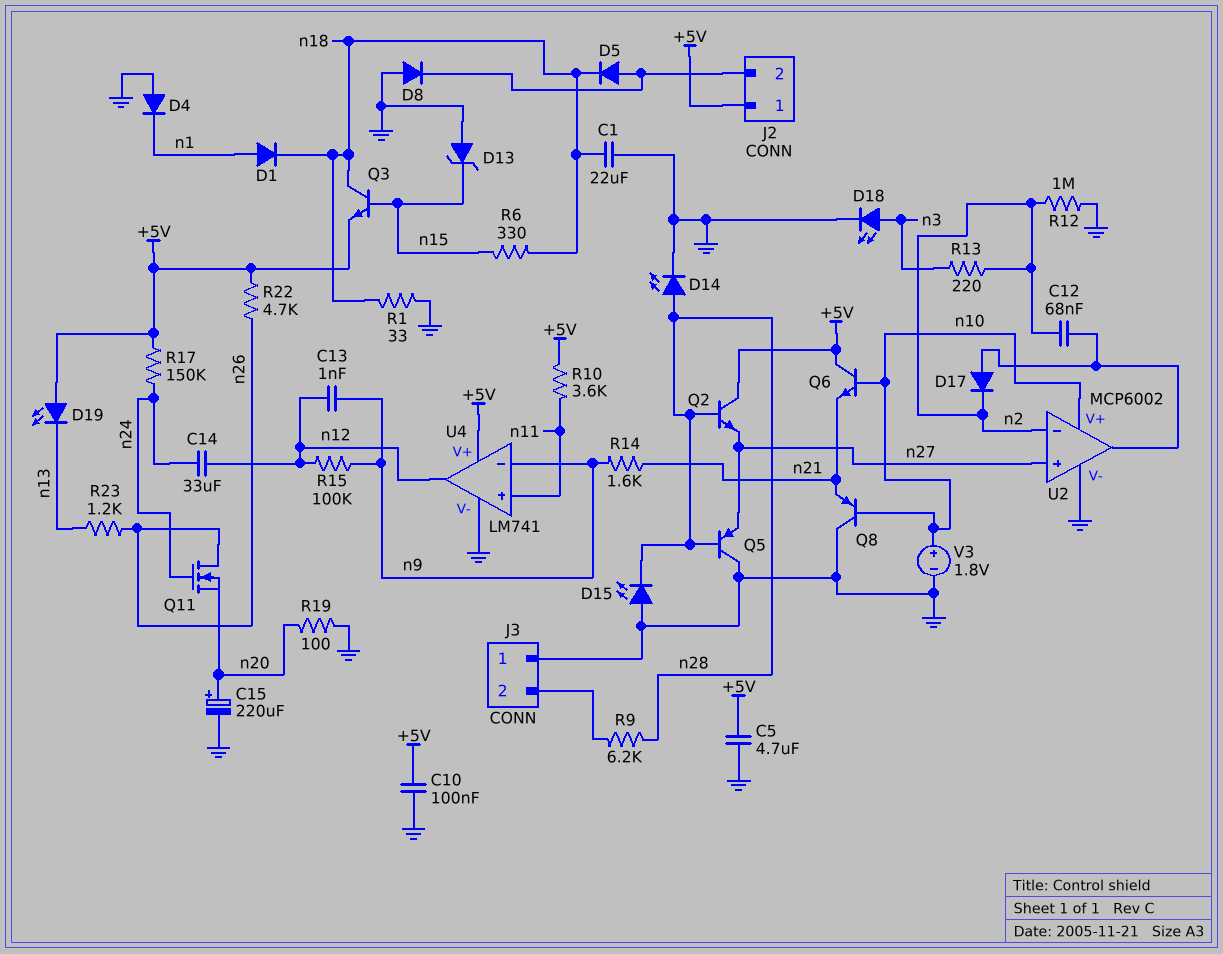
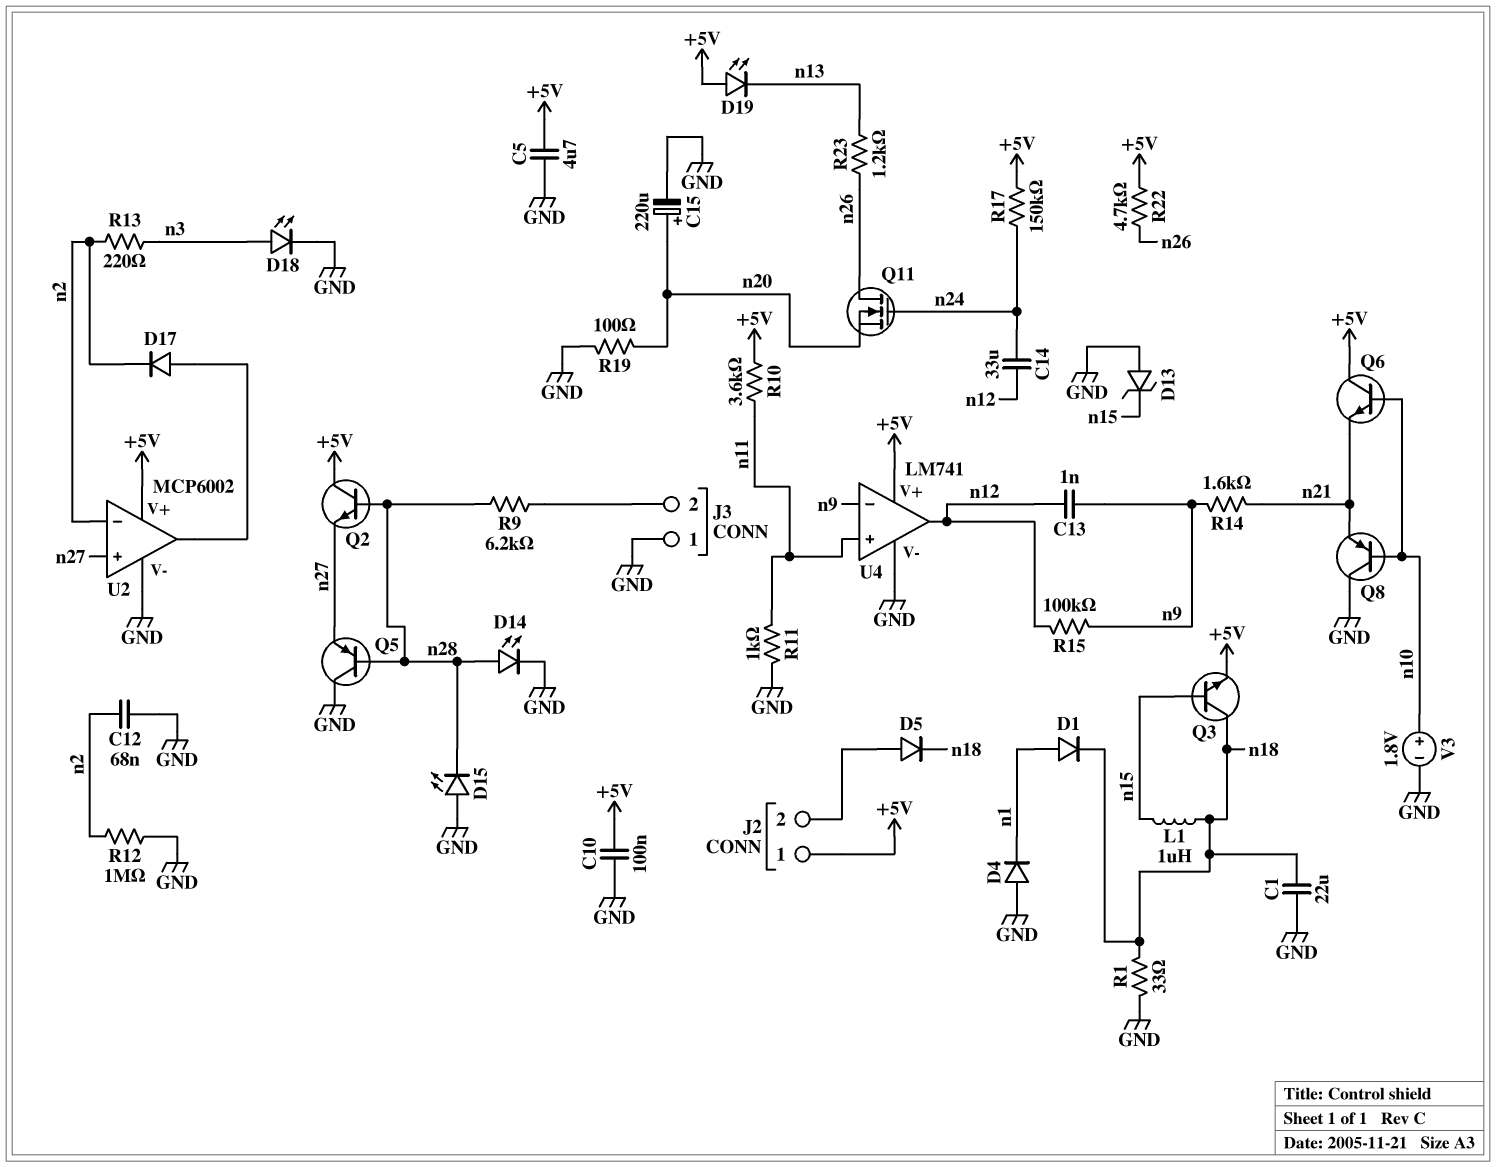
C12: 68nF (U2/out, n2) -> 68nF (GND, n2)
D8: diode (A GND, K J2/2) -> none
L1: none -> 1uH (n15, n18)
R6: 330 (n15, n18) -> none
R11: none -> 1k (GND, n11)
U2 pin V+: n10 -> +5V

